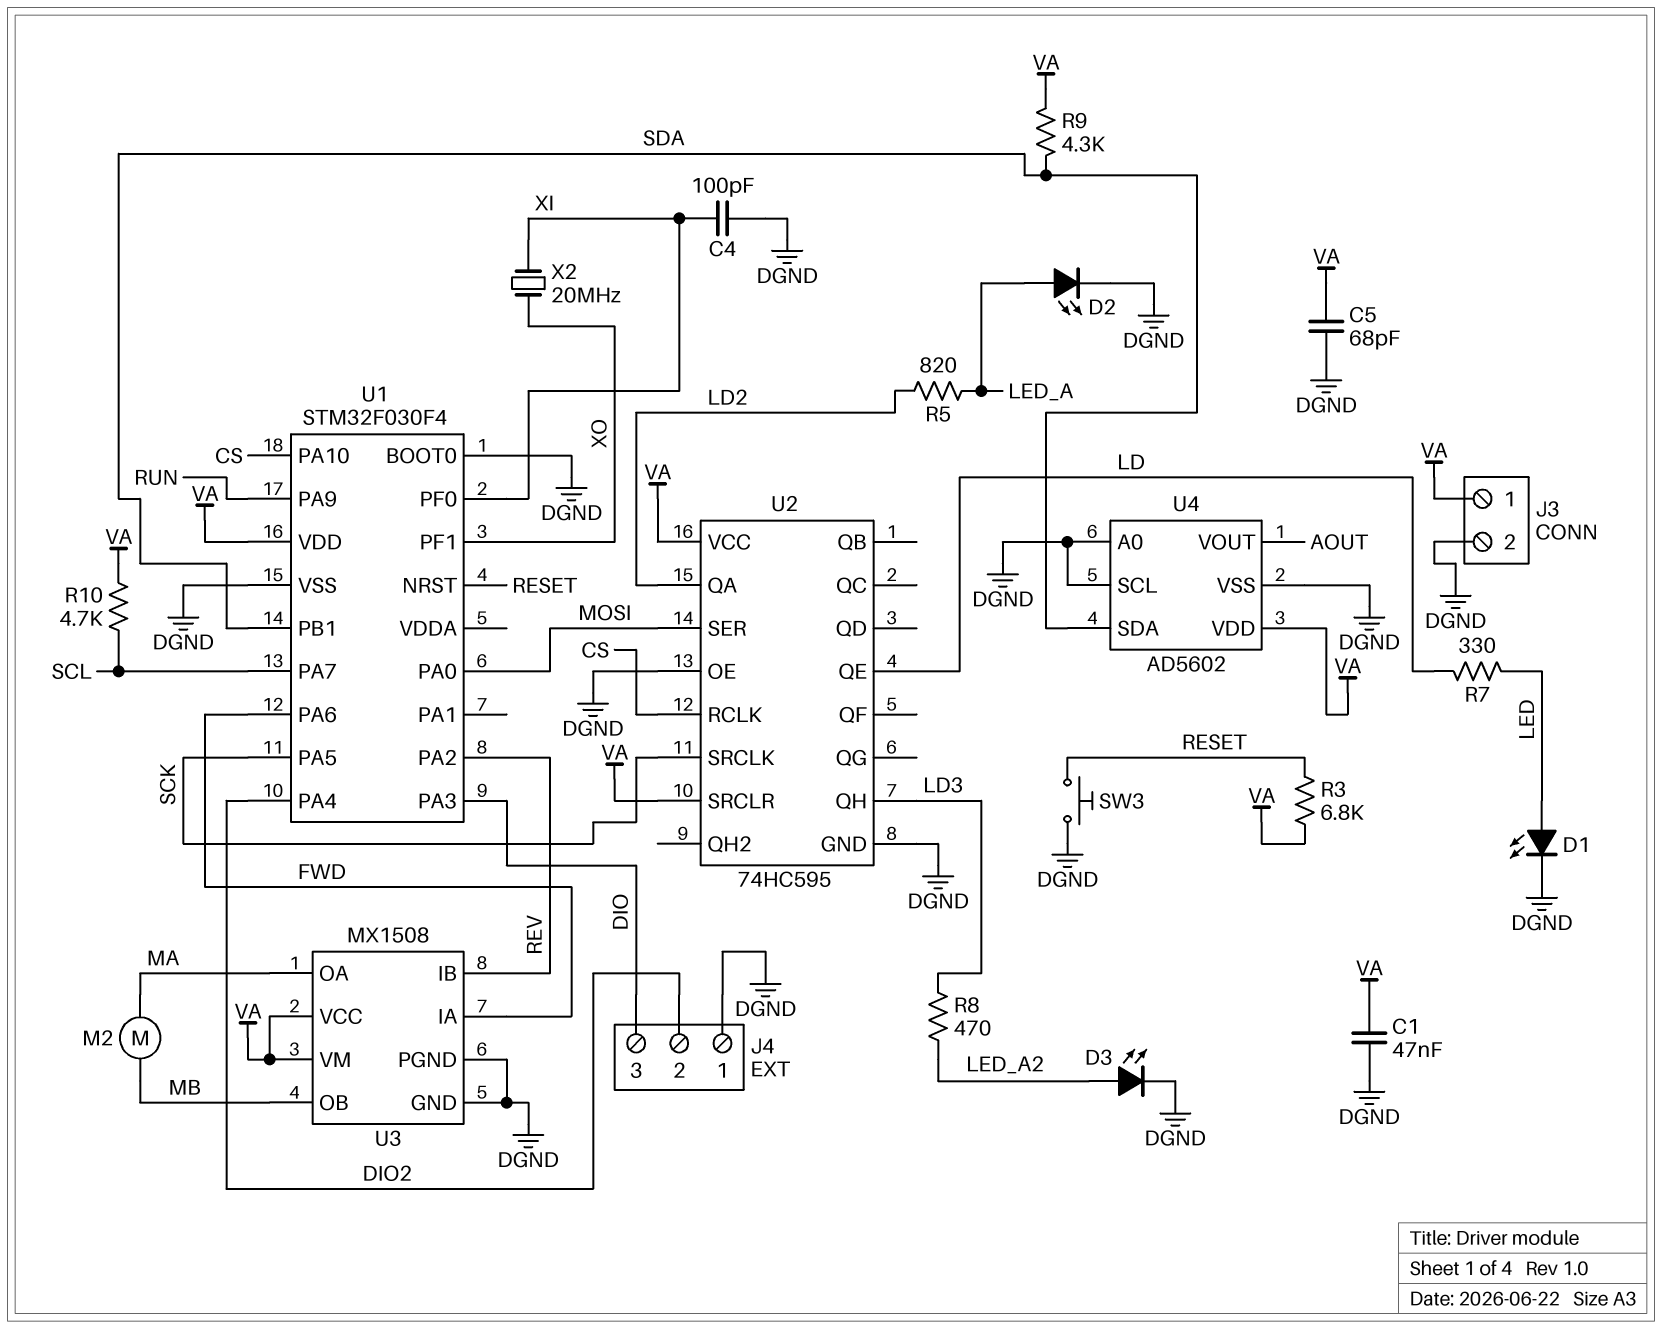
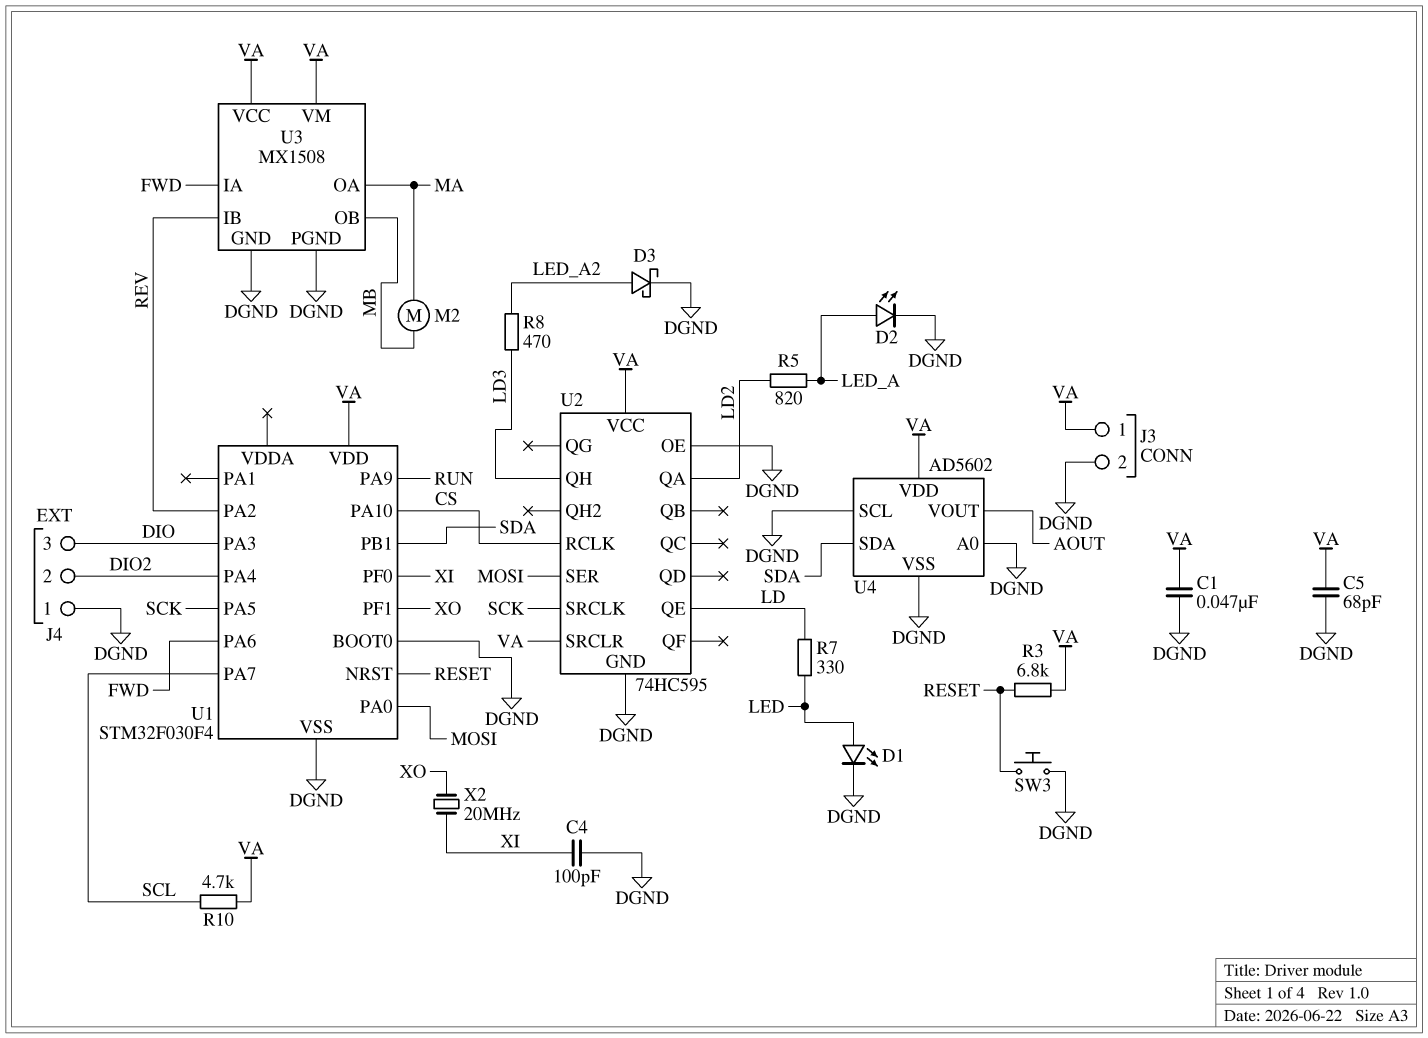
D3: LED (A LED_A2, K DGND) -> schottky (A LED_A2, K DGND)
R9: 4.3k (SDA, VA) -> none

